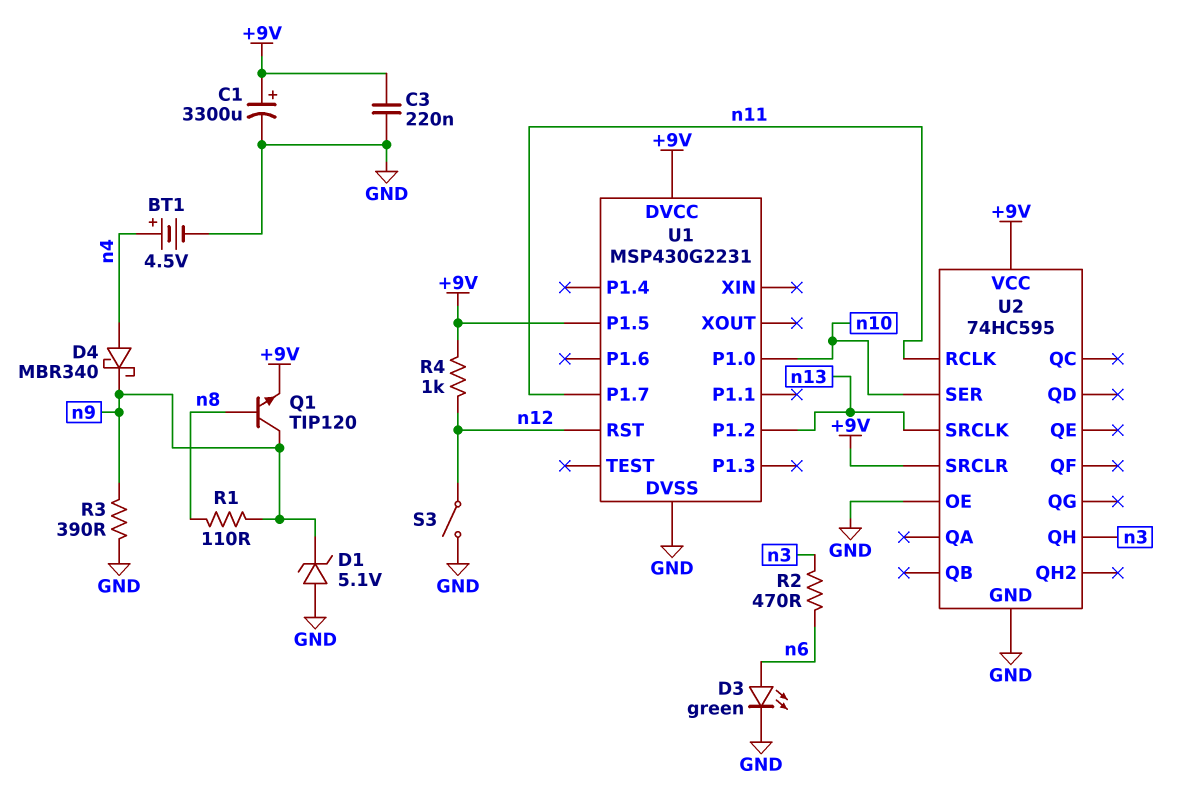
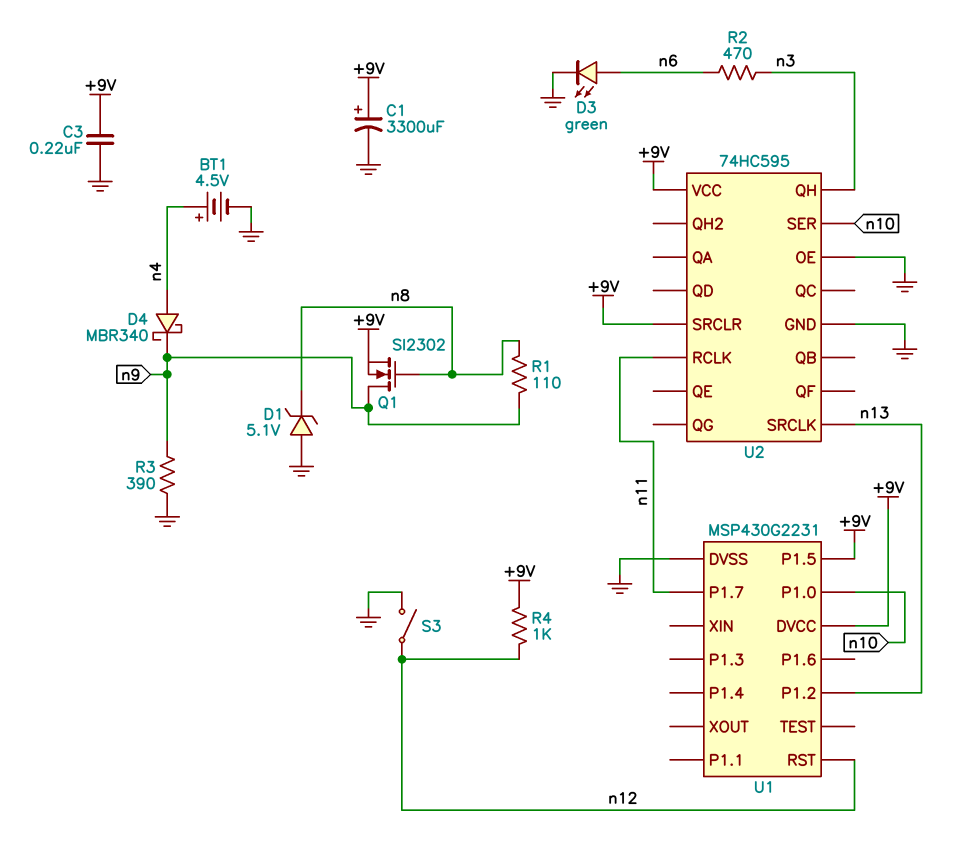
D1: zener 5.1V (A GND, K n9) -> zener 5.1V (A GND, K n8)
Q1: NPN TIP120 (B n8, C n9, E +9V) -> NMOS SI2302 (G n8, D n9, S +9V)

